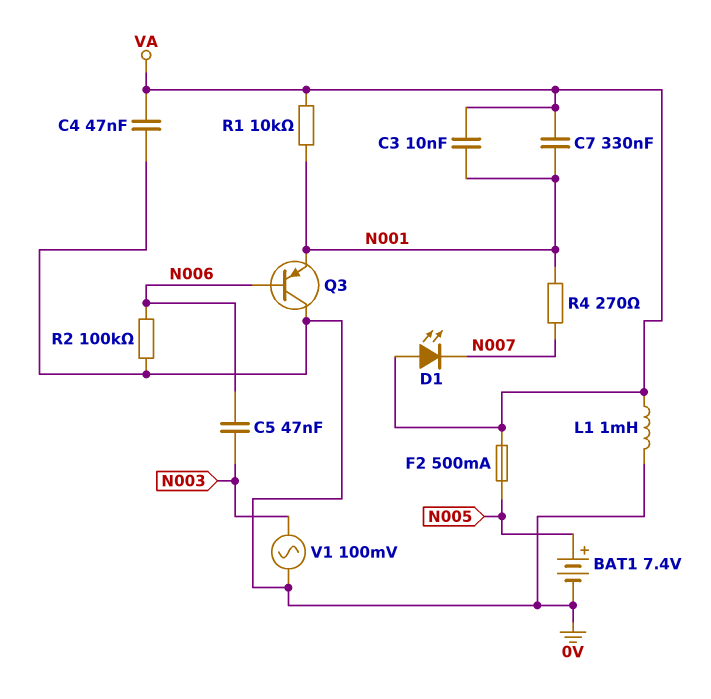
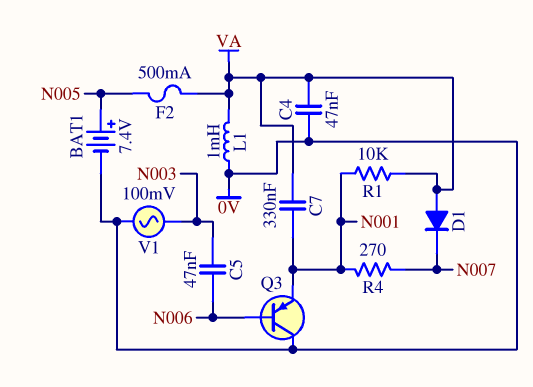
C3: 10nF (N001, VA) -> none
D1: LED (A VA, K N007) -> diode (A VA, K N007)
R2: 100k (0V, N006) -> none

